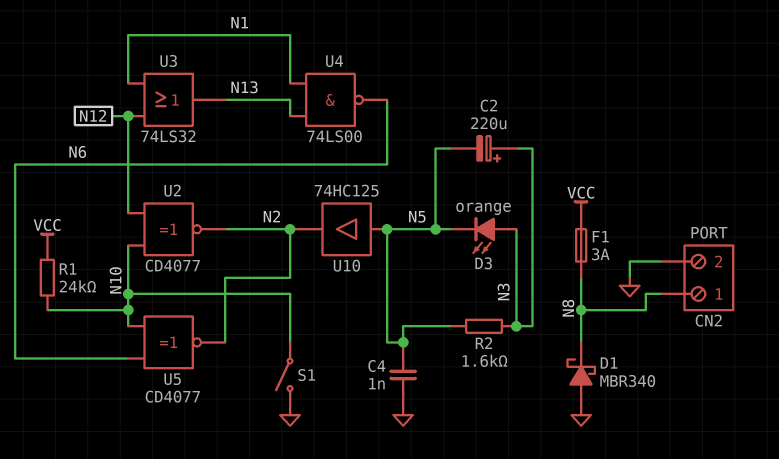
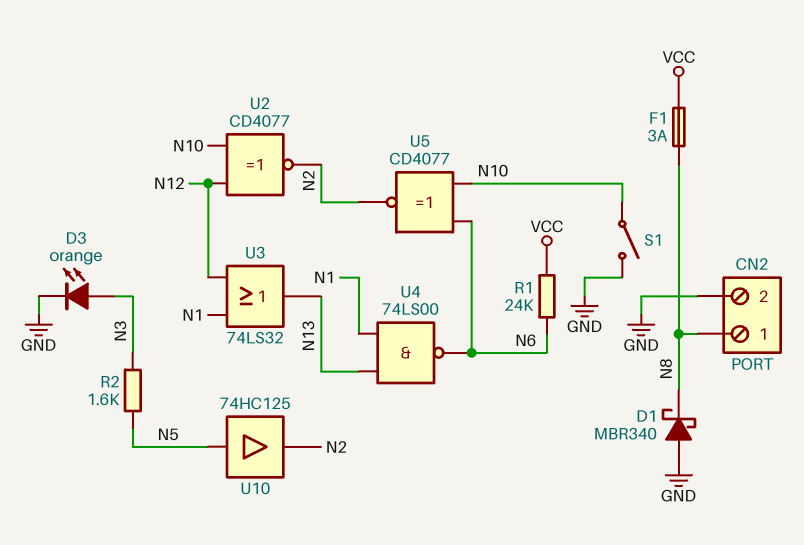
C2: 220uF (plus N3, minus N5) -> none
C4: 1nF (GND, N5) -> none
D3: LED orange (A N3, K N5) -> LED orange (A N3, K GND)
R1: 24k (N10, VCC) -> 24k (N6, VCC)

